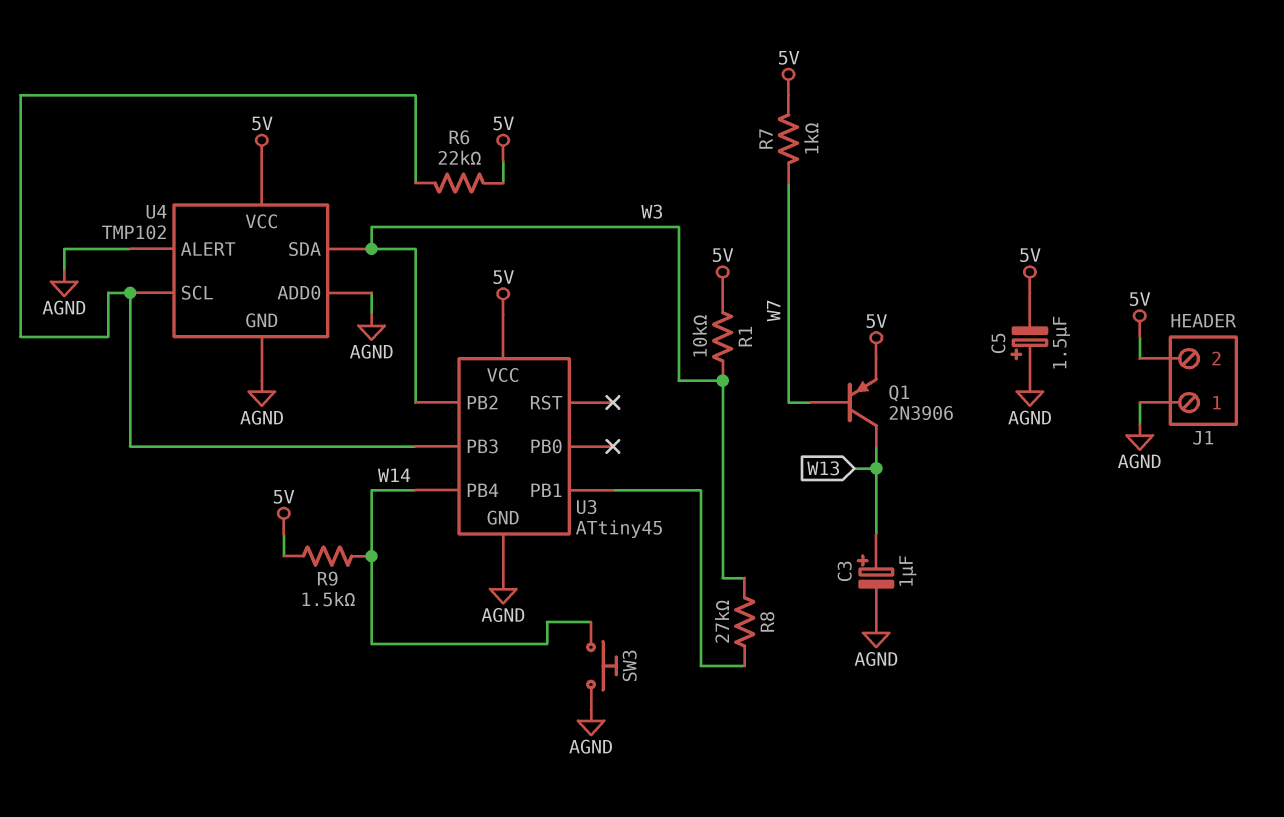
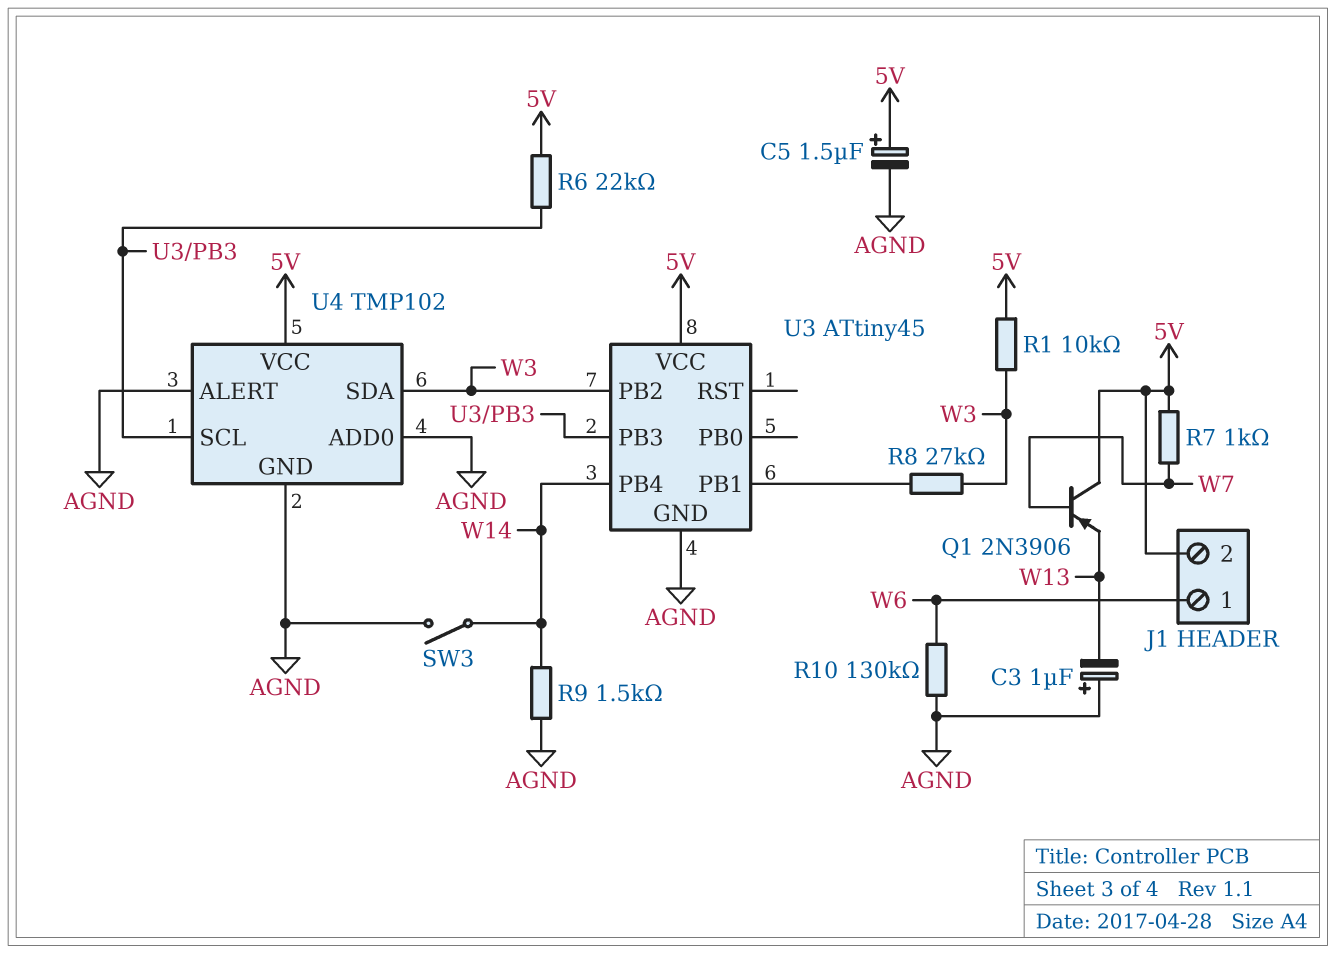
C3: 1uF (plus W13, minus AGND) -> 1uF (plus AGND, minus W13)
C5: 1.5uF (plus AGND, minus 5V) -> 1.5uF (plus 5V, minus AGND)
J1 pin 1: AGND -> W6
Q1: PNP 2N3906 (B W7, C W13, E 5V) -> PNP 2N3906 (B W7, C 5V, E W13)
R9: 1.5k (5V, W14) -> 1.5k (AGND, W14)
R10: none -> 130k (AGND, W6)
SW3: button (AGND, W14) -> switch (AGND, W14)

